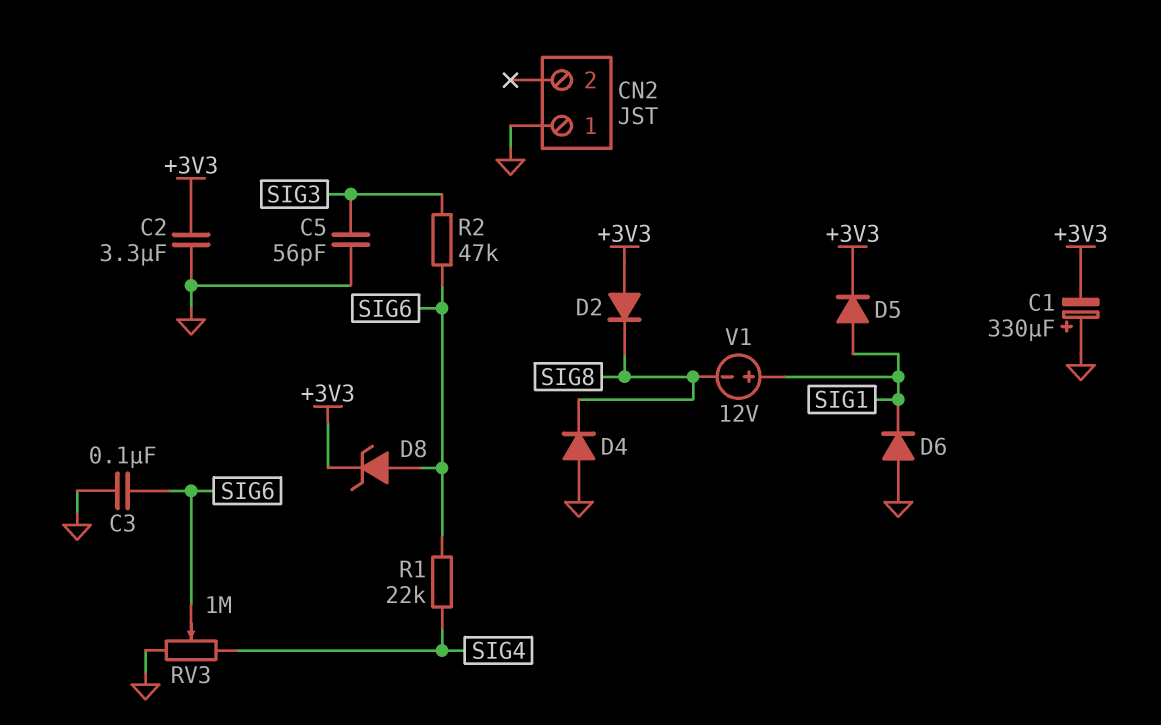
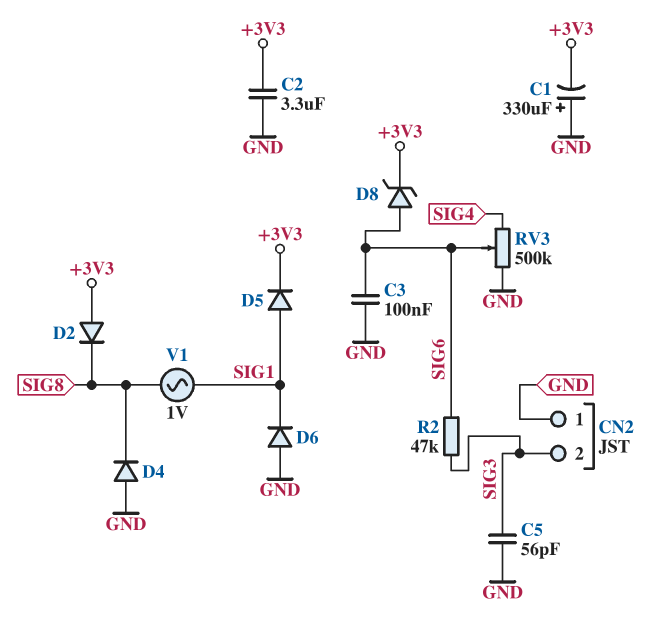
CN2 pin 2: none -> SIG3
R1: 22k (SIG4, SIG6) -> none
RV3: 1M (GND, SIG4, wiper SIG6) -> 500k (GND, SIG4, wiper SIG6)
V1: 12V (plus SIG1, minus SIG8) -> AC 1V (SIG1, SIG8)

